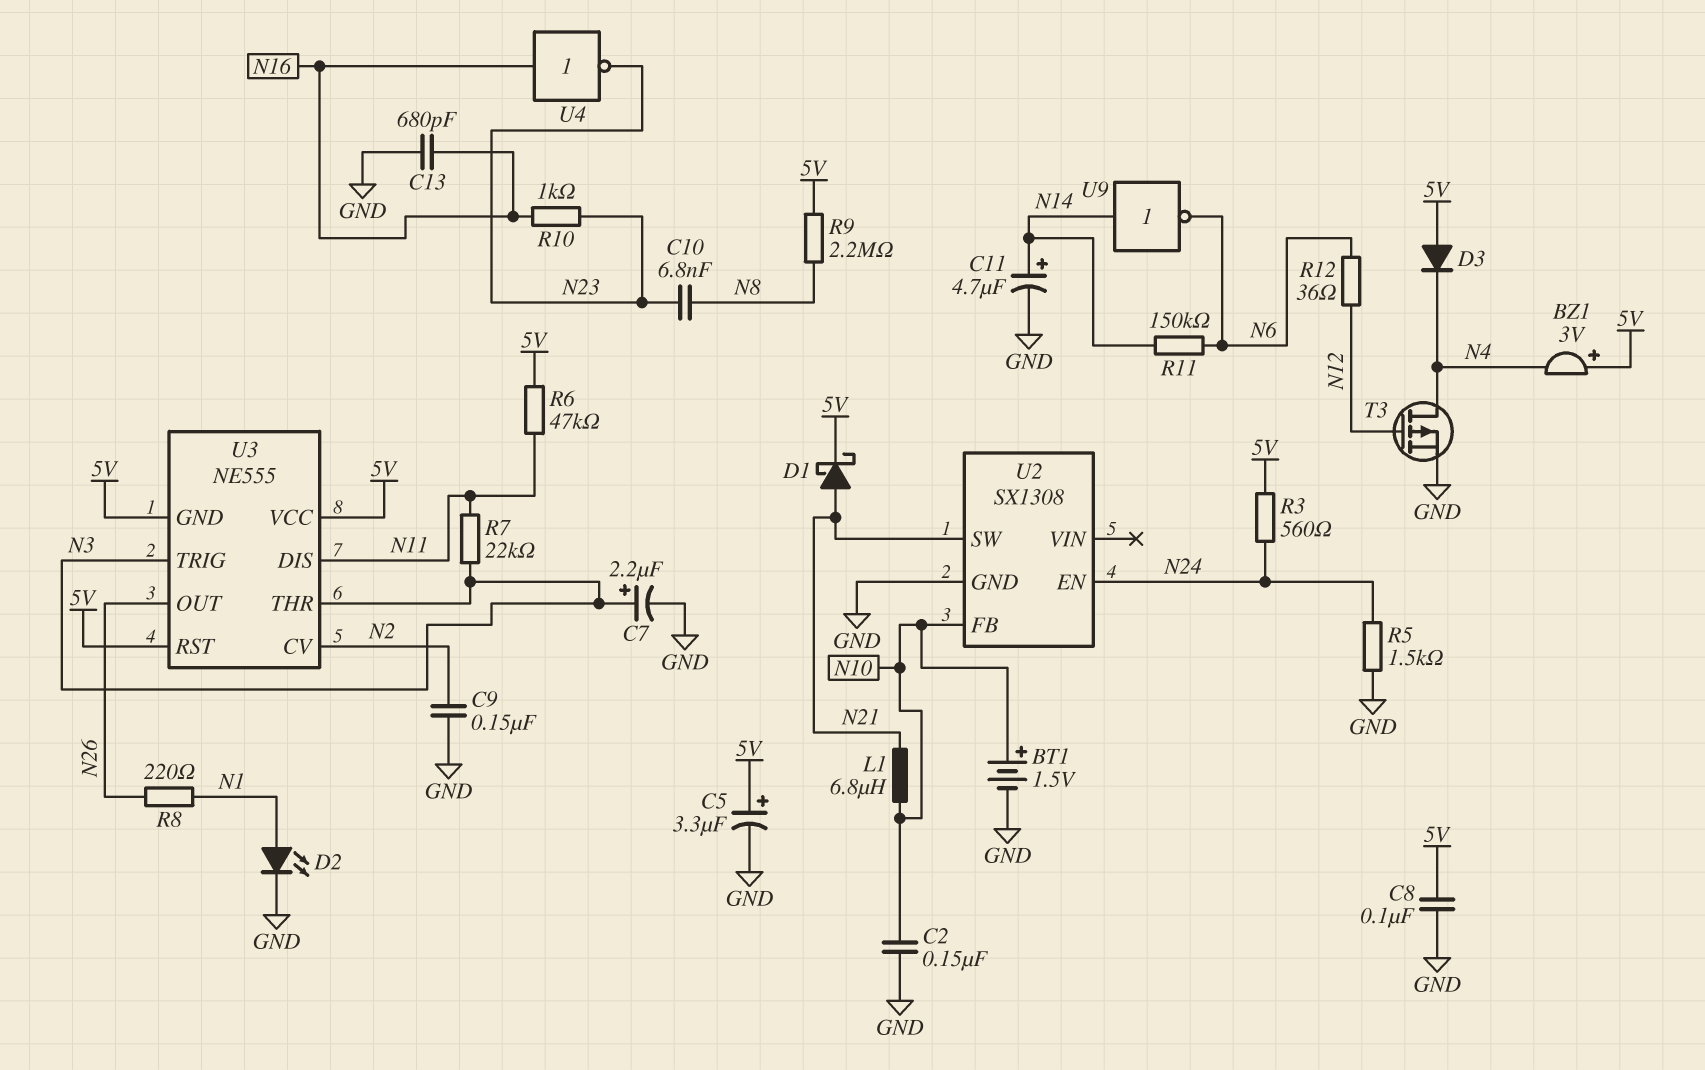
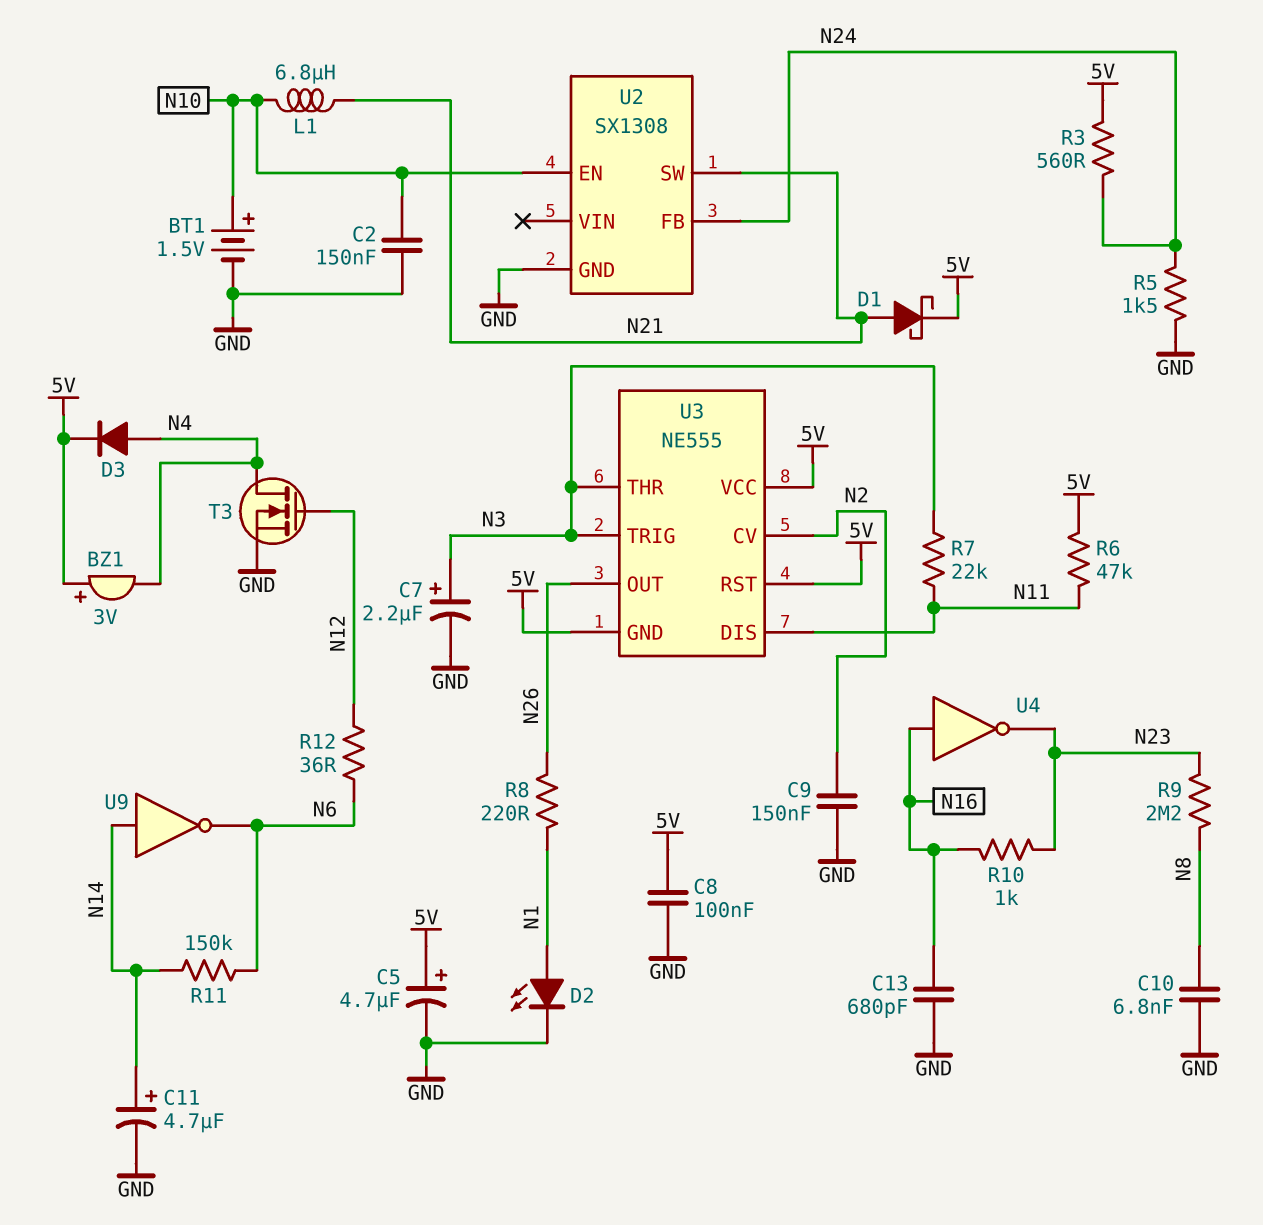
C5: 3.3uF (plus 5V, minus GND) -> 4.7uF (plus 5V, minus GND)
C10: 6.8nF (N8, N23) -> 6.8nF (GND, N8)
D3: diode (A 5V, K N4) -> diode (A N4, K 5V)
R9: 2.2M (5V, N8) -> 2.2M (N8, N23)
T3: PMOS (G N12, D N4, S GND) -> NMOS (G N12, D N4, S GND)
U2 pin EN: N24 -> N10
U2 pin FB: N10 -> N24

